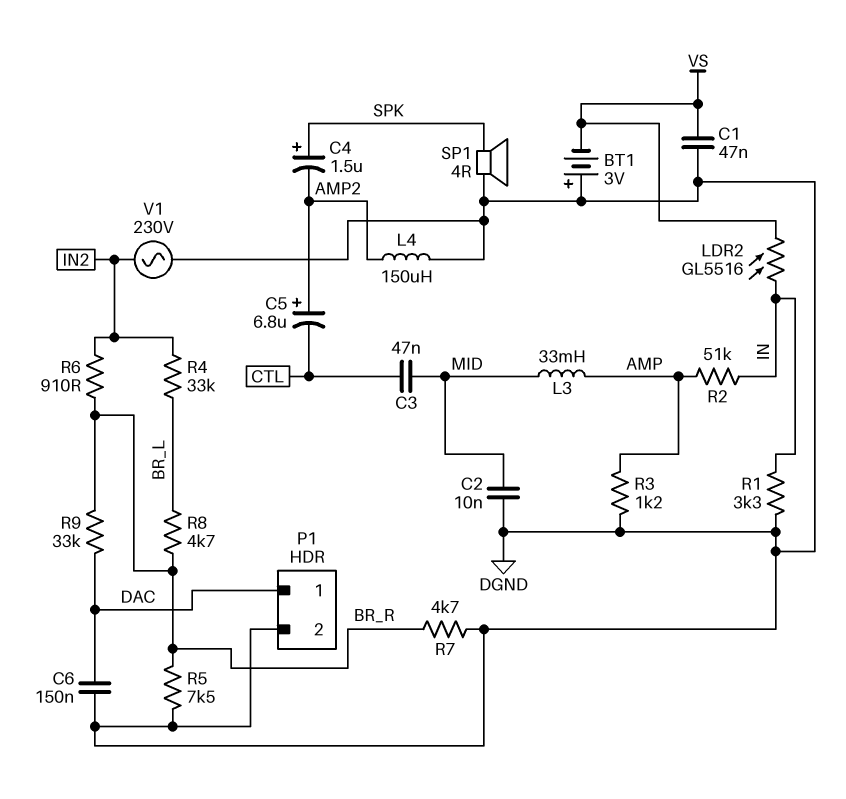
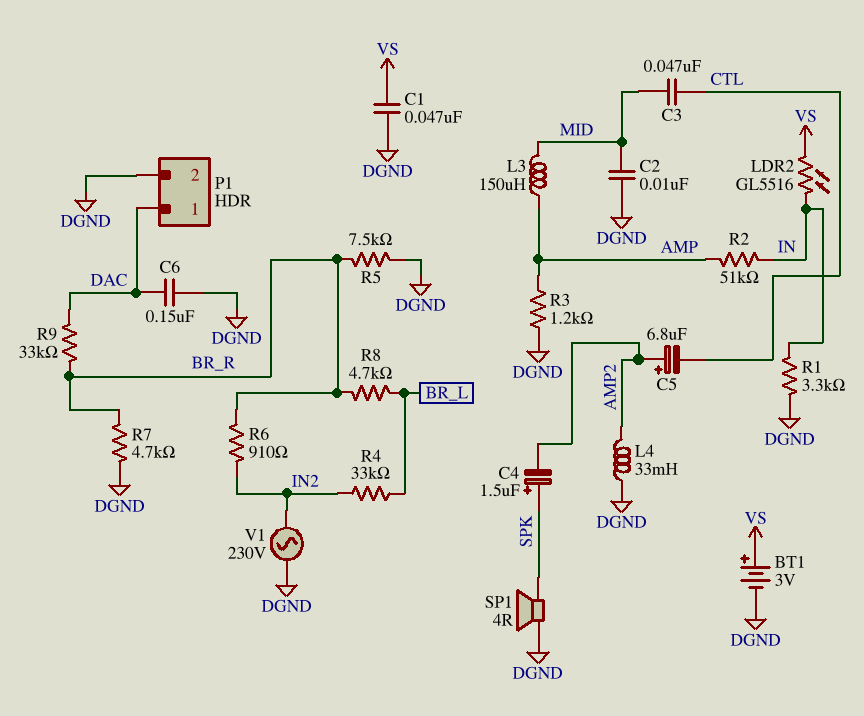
BT1: 3V (plus DGND, minus VS) -> 3V (plus VS, minus DGND)
L3: 33mH (AMP, MID) -> 150uH (AMP, MID)
L4: 150uH (AMP2, DGND) -> 33mH (AMP2, DGND)

